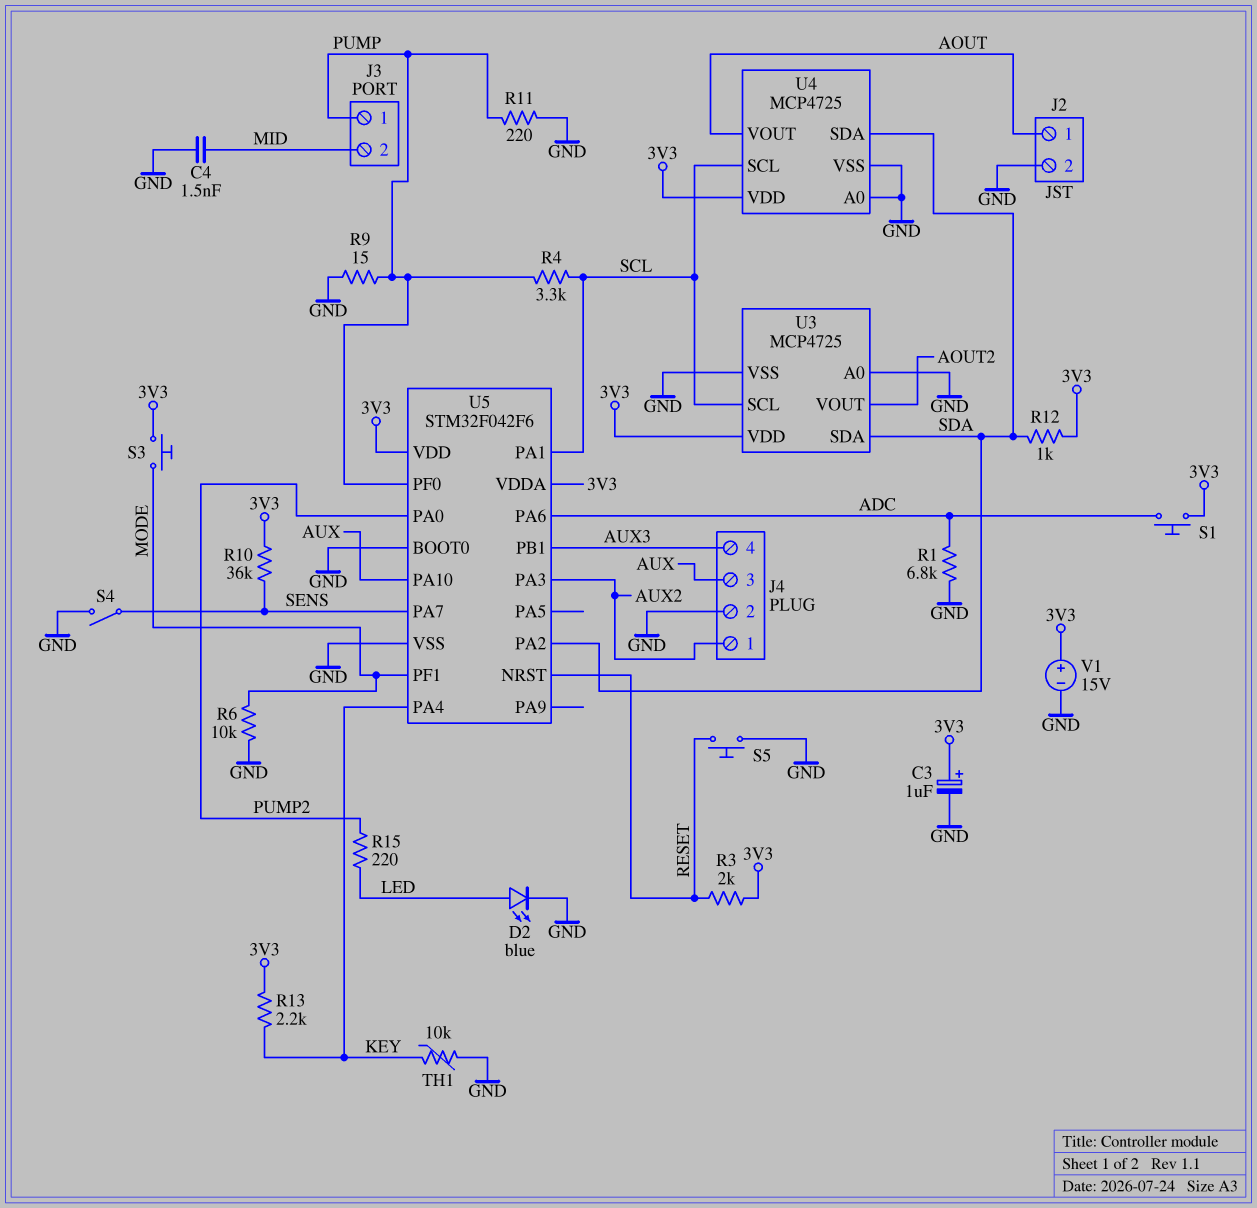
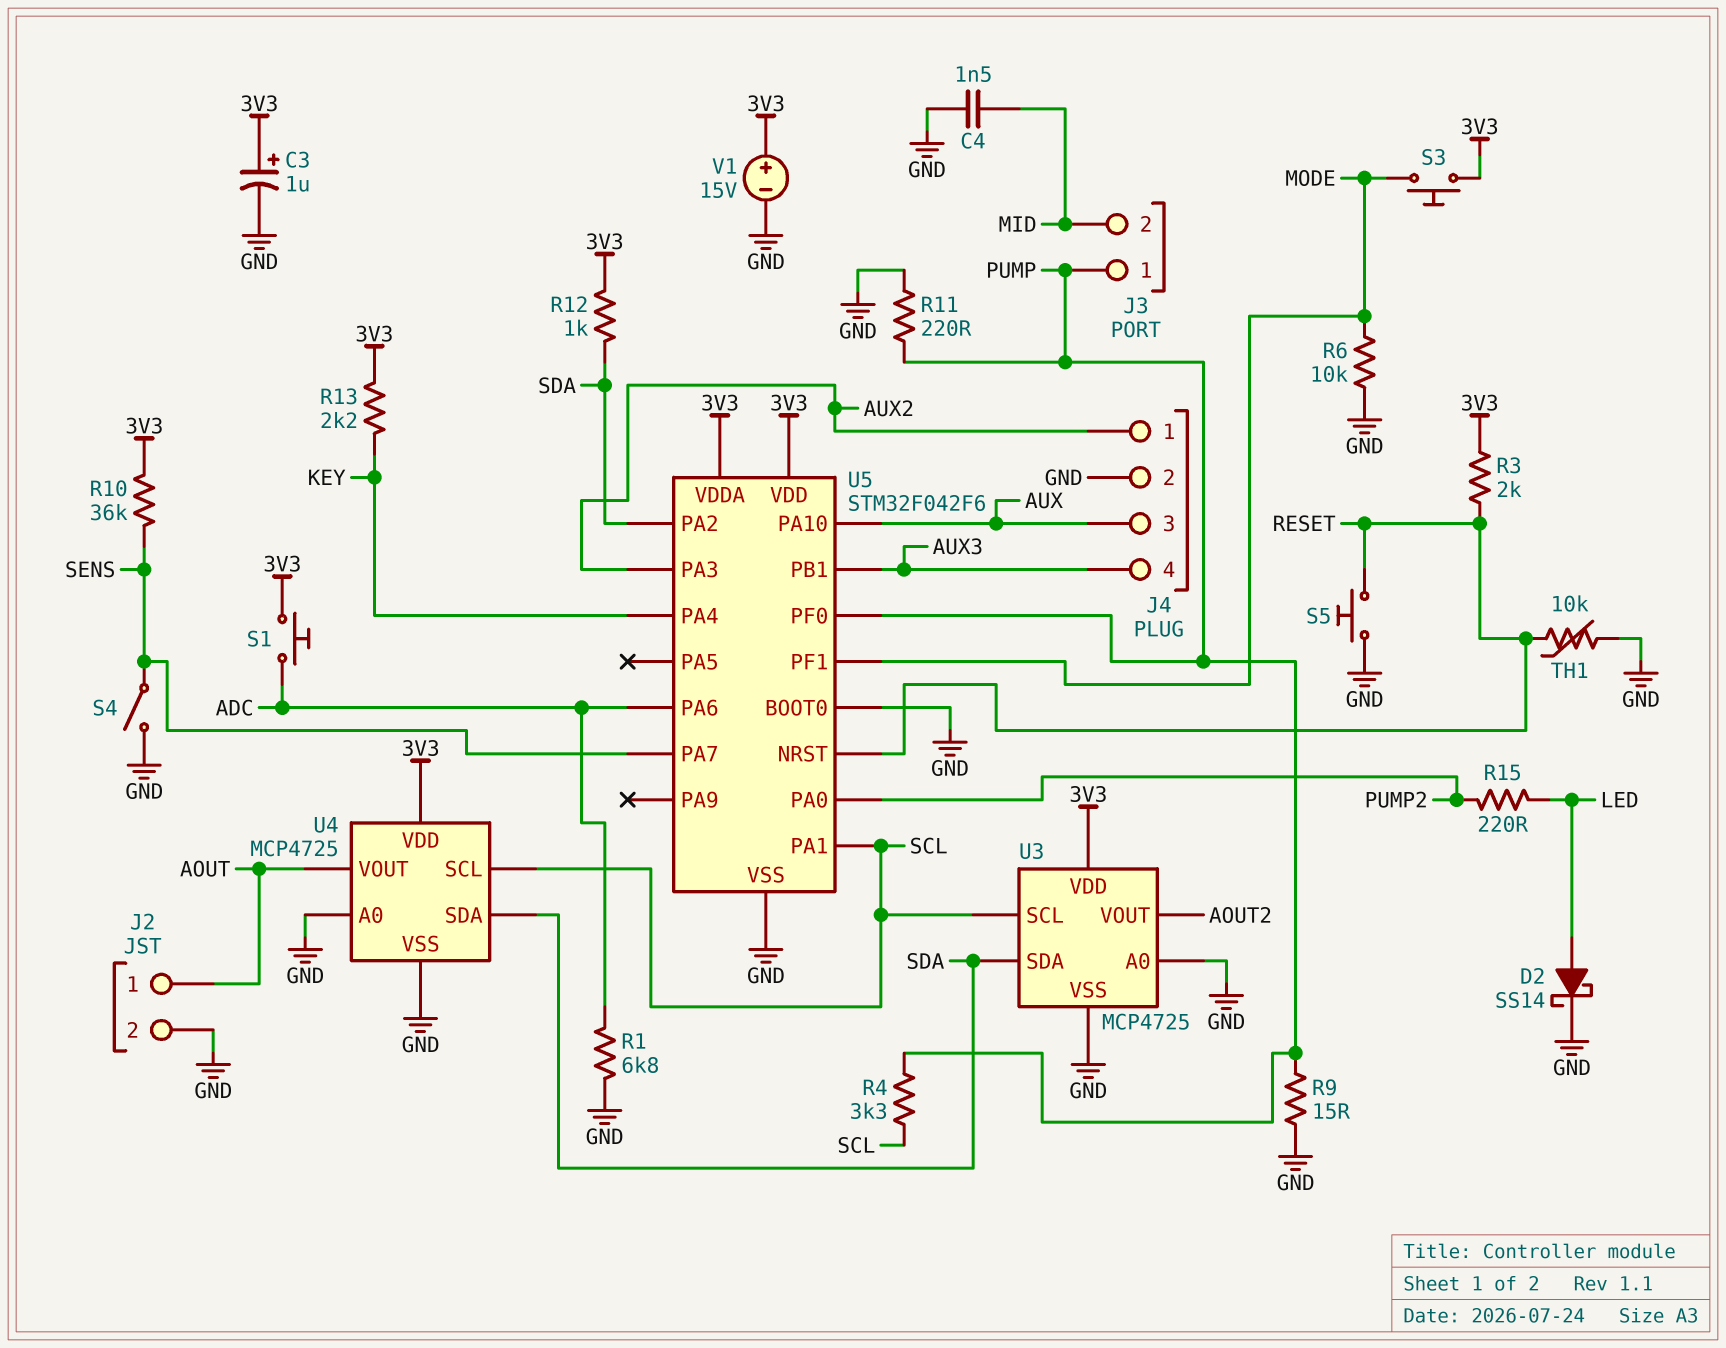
D2: LED blue (A LED, K GND) -> schottky SS14 (A LED, K GND)
TH1: 10k (GND, KEY) -> 10k (GND, RESET)

